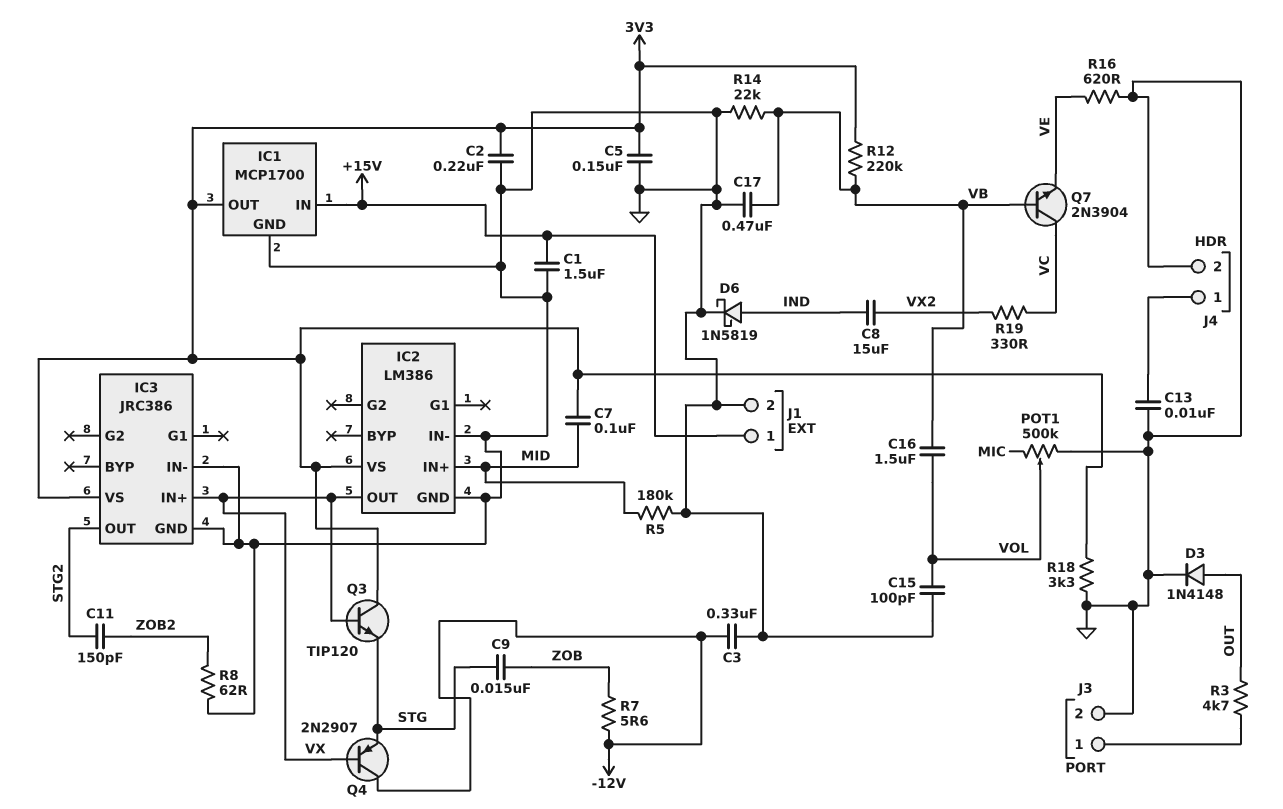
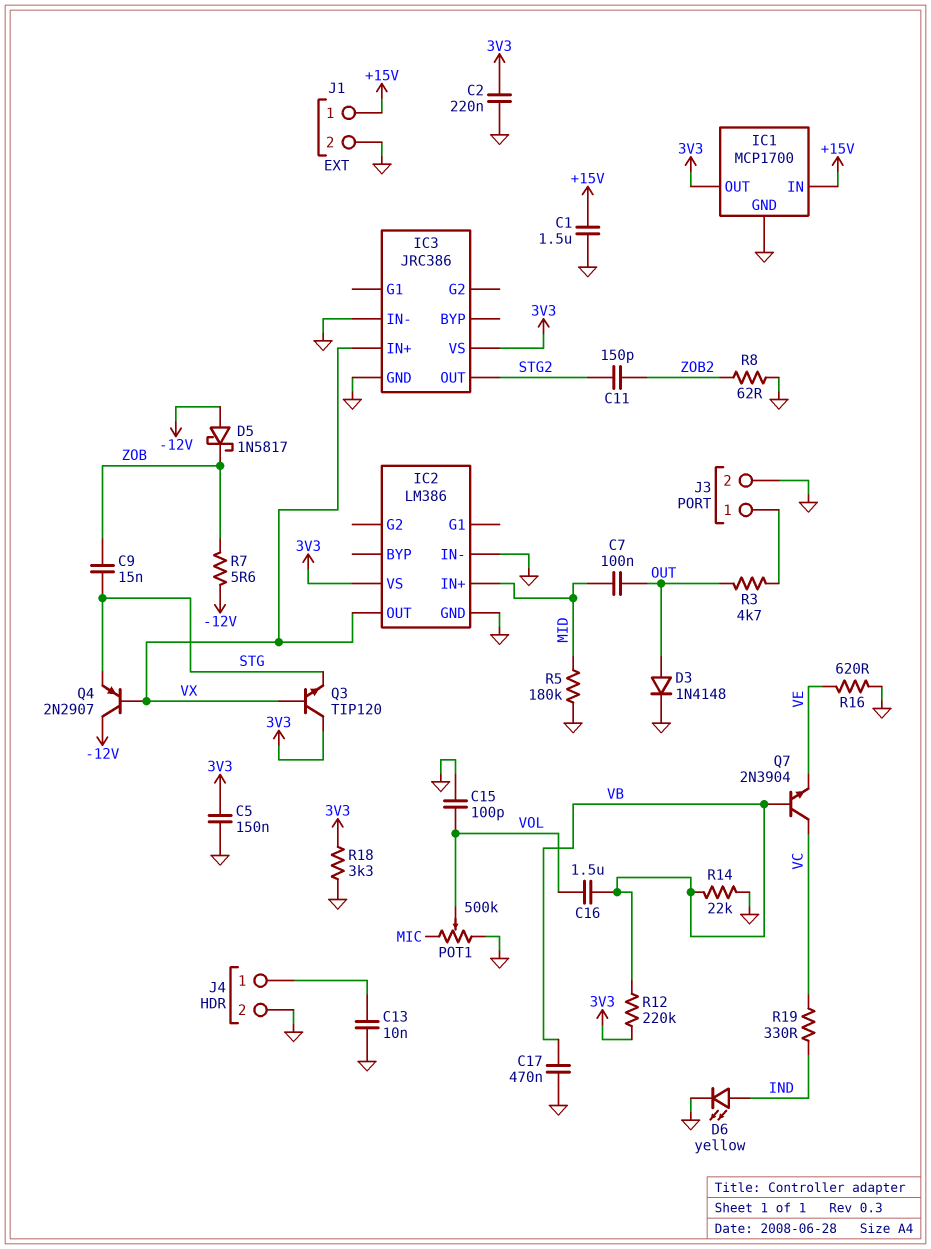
C3: 330nF (-12V, GND) -> none
C7: 100nF (3V3, MID) -> 100nF (MID, OUT)
C8: 15uF (IND, VX2) -> none
D5: none -> schottky 1N5817 (A -12V, K ZOB)
D6: schottky 1N5819 (A IND, K GND) -> LED yellow (A IND, K GND)
R19: 330 (VC, VX2) -> 330 (IND, VC)

